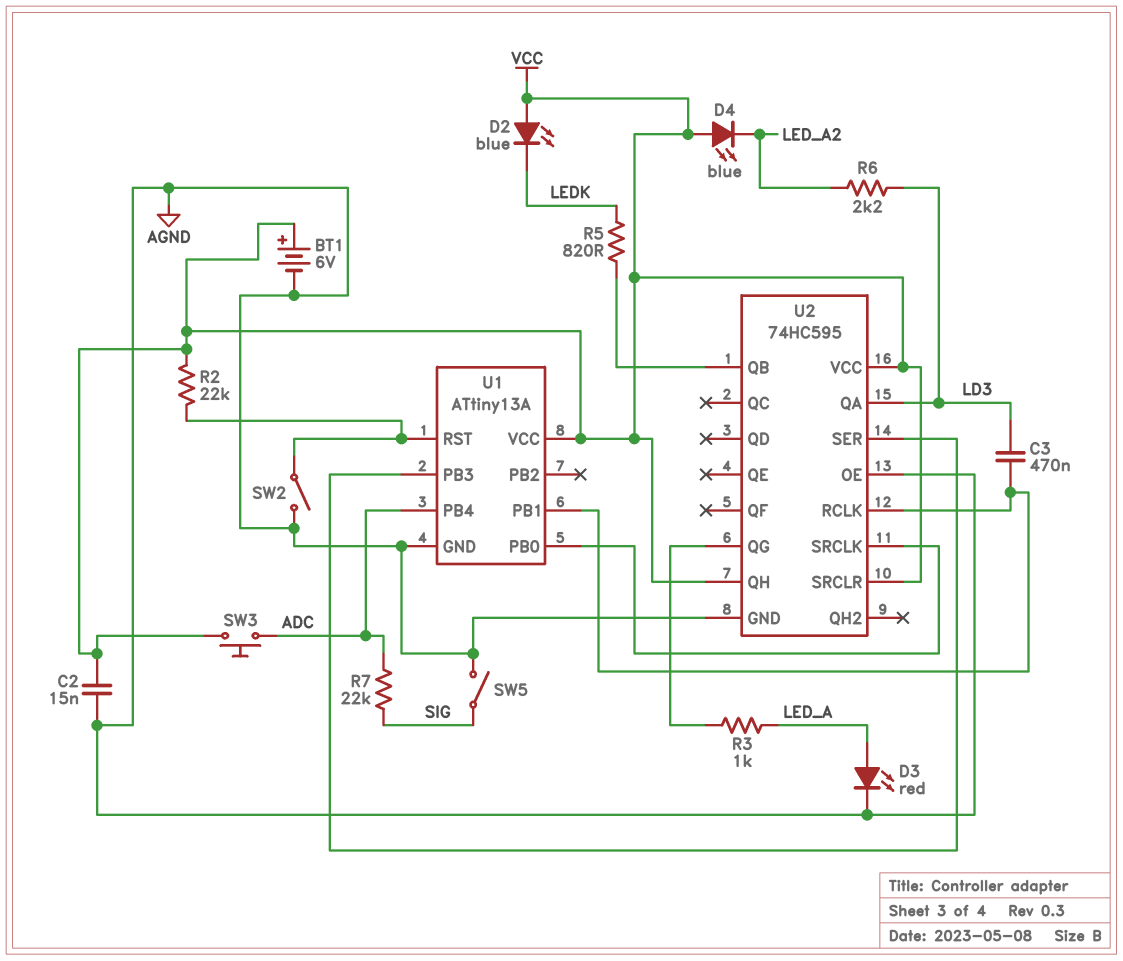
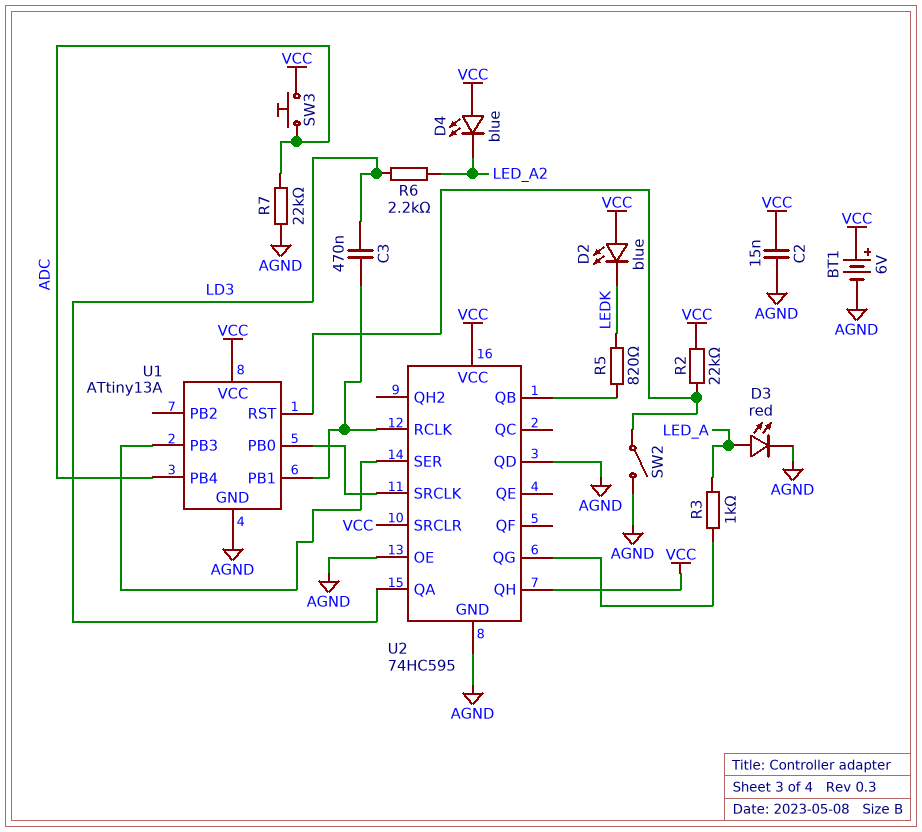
R7: 22k (ADC, SIG) -> 22k (ADC, AGND)
SW5: switch (AGND, SIG) -> none
U2 pin QD: none -> AGND

